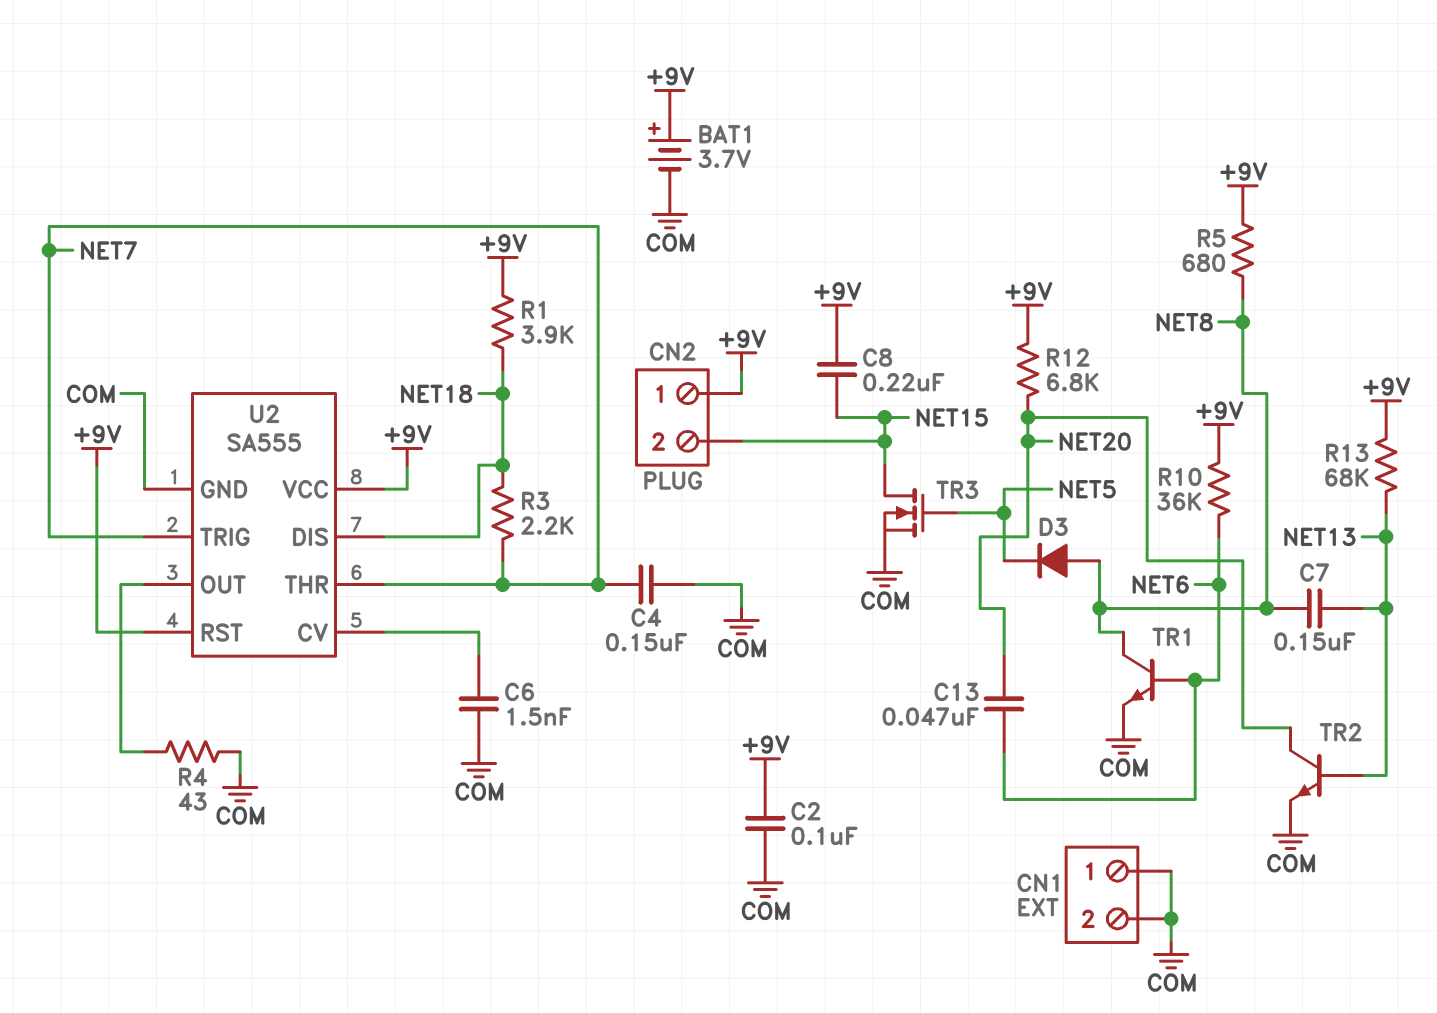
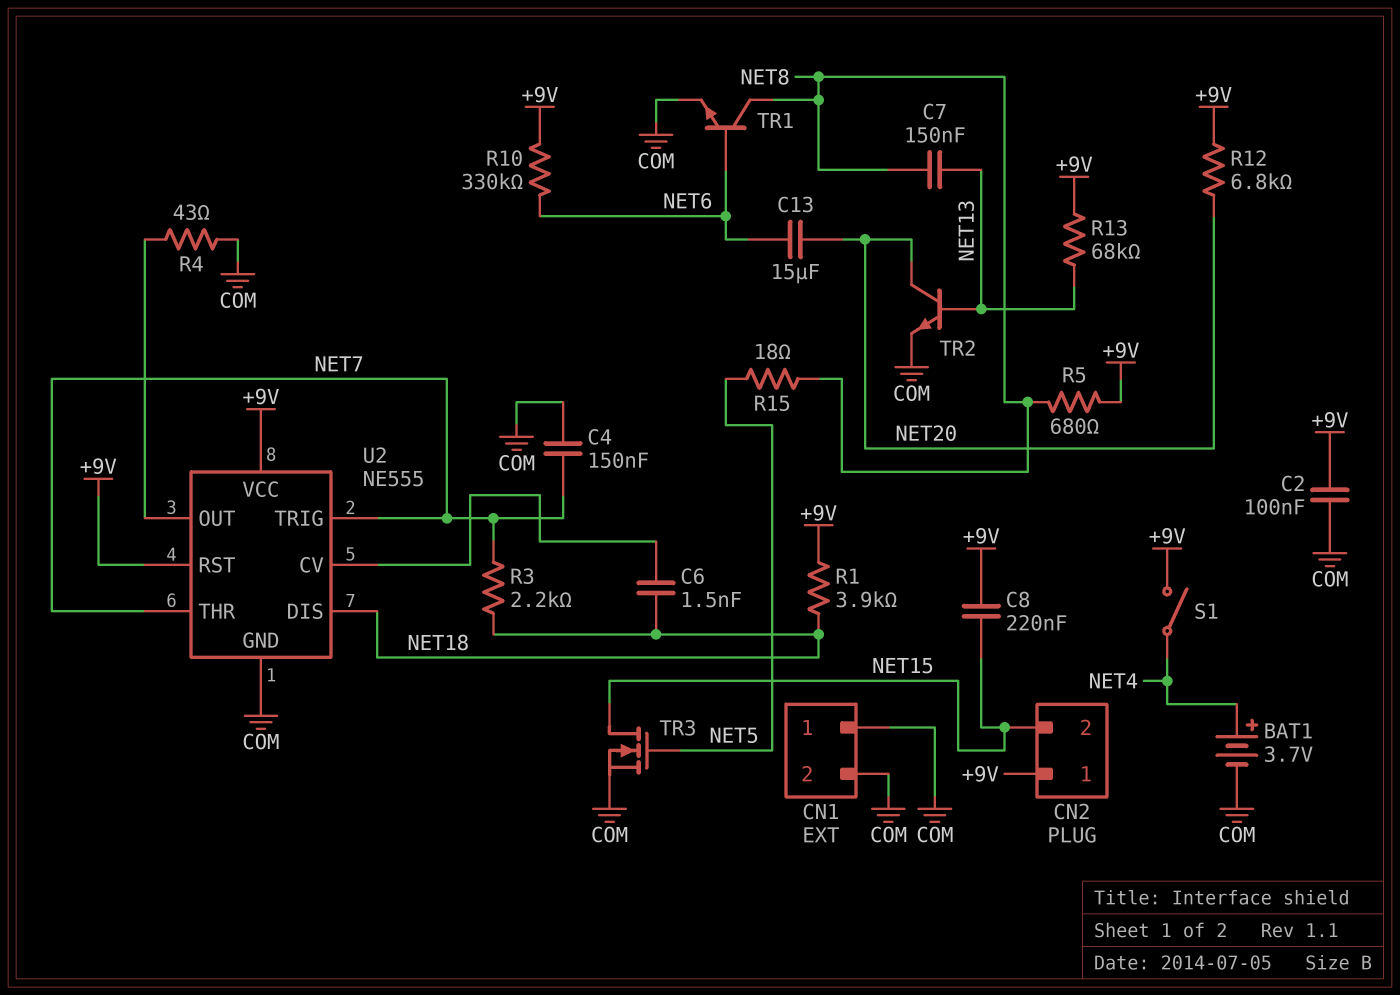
BAT1: 3.7V (plus +9V, minus COM) -> 3.7V (plus NET4, minus COM)
C6: 1.5nF (COM, U2/CV) -> 1.5nF (NET18, U2/CV)
C13: 47nF (NET6, NET20) -> 15uF (NET6, NET20)
D3: diode (A NET8, K NET5) -> none
R10: 36k (+9V, NET6) -> 330k (+9V, NET6)
R15: none -> 18 (NET5, NET8)
S1: none -> switch (+9V, NET4)
U2: SA555 -> NE555

